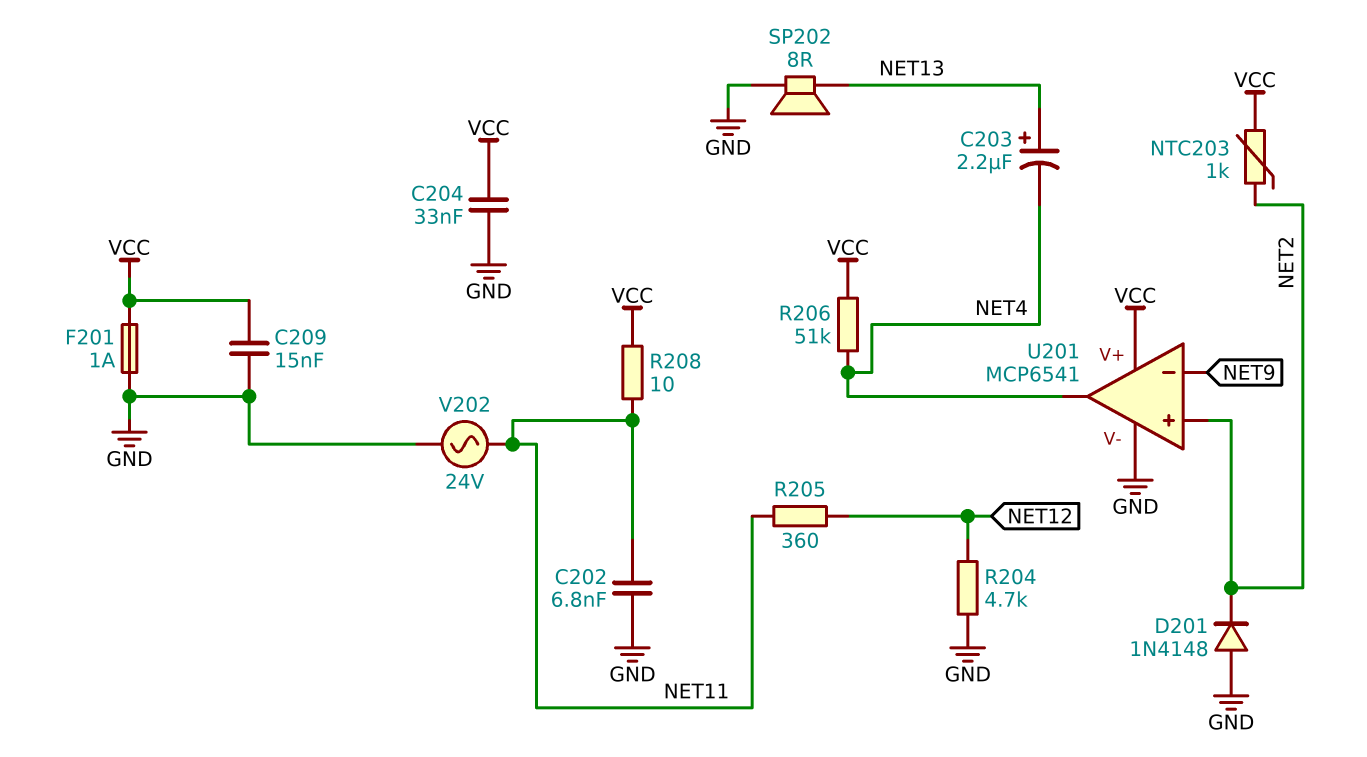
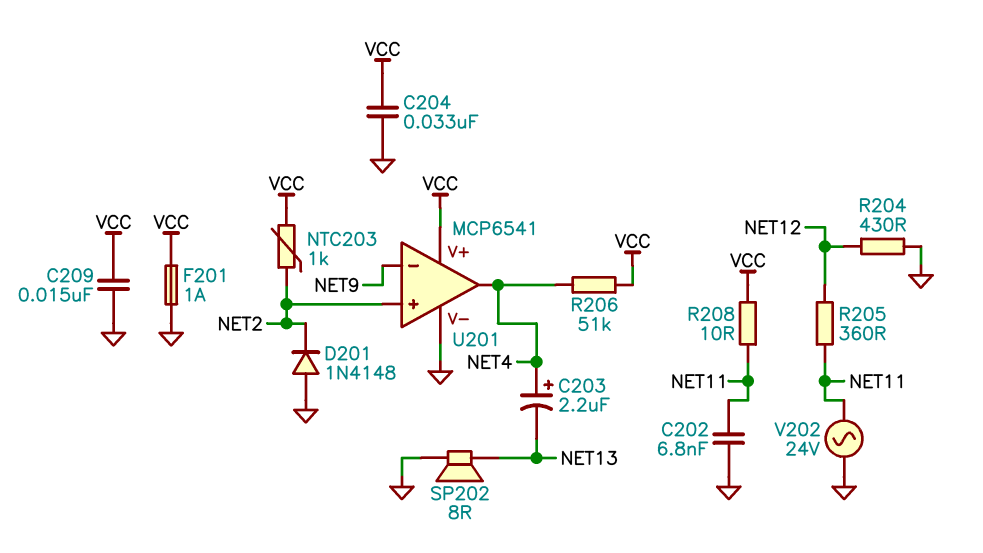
C203: 2.2uF (plus NET13, minus NET4) -> 2.2uF (plus NET4, minus NET13)
R204: 4.7k (GND, NET12) -> 430 (GND, NET12)

